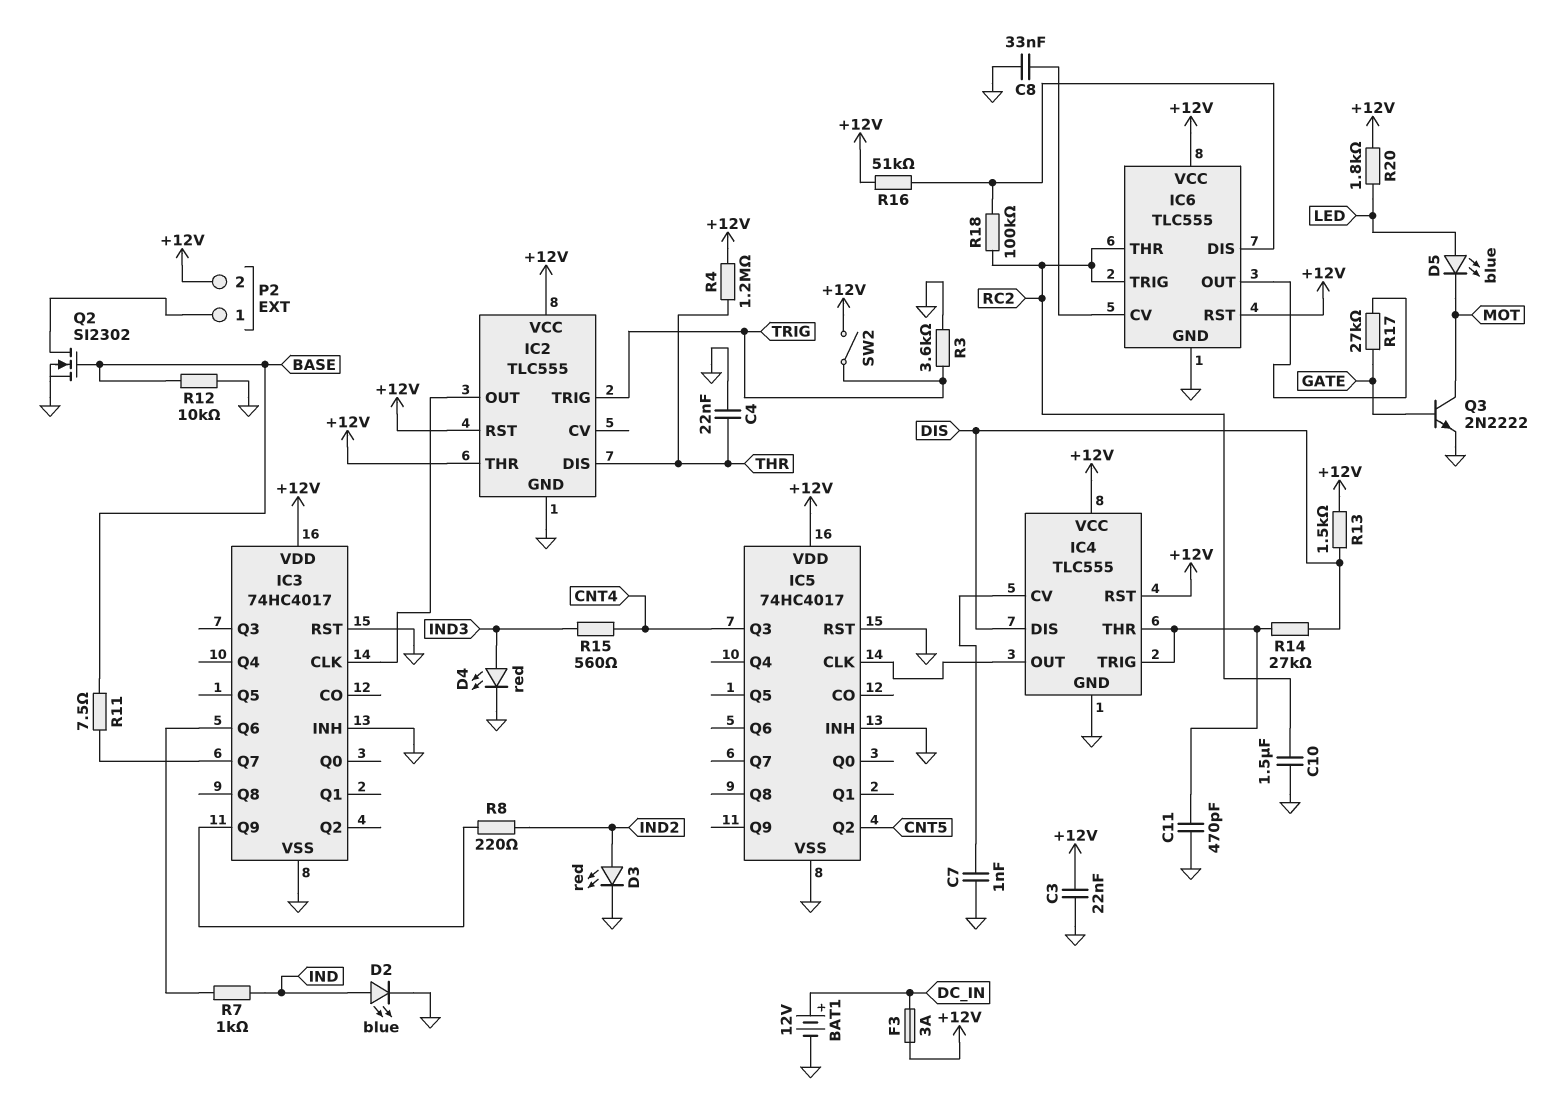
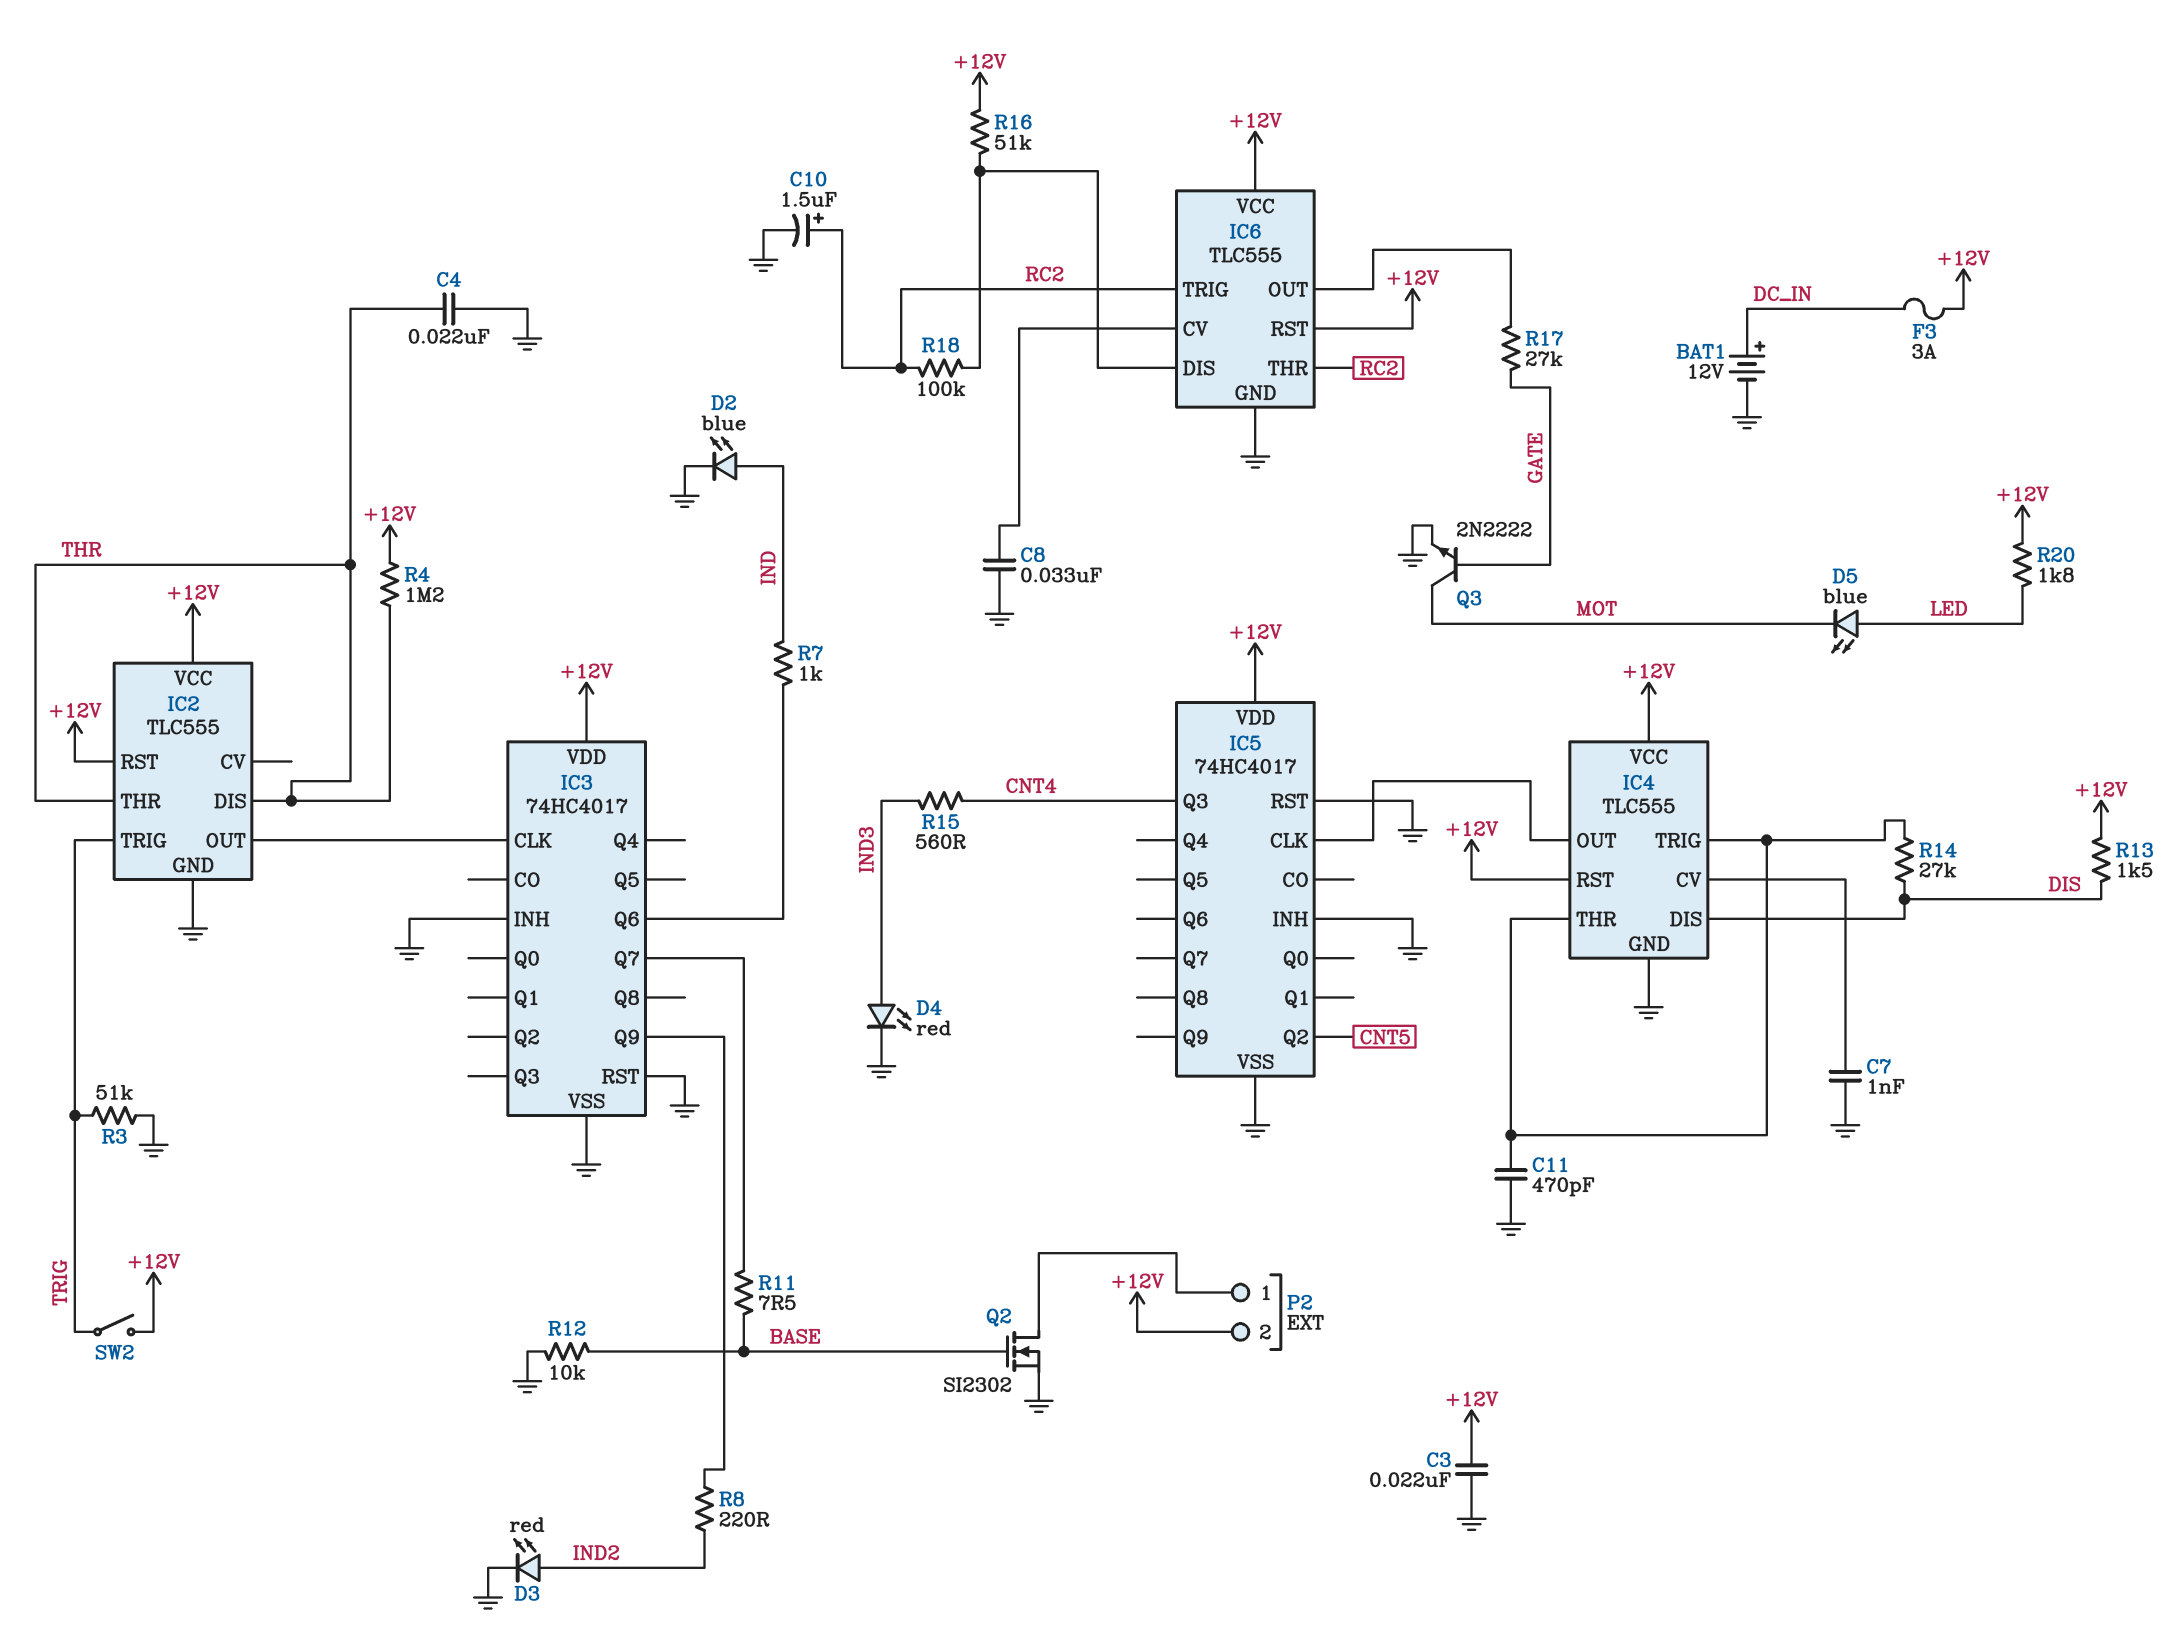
C10: 1.5uF (GND, RC2) -> 1.5uF (plus RC2, minus GND)
IC2 pin THR: +12V -> THR
R3: 3.6k (GND, TRIG) -> 51k (GND, TRIG)

